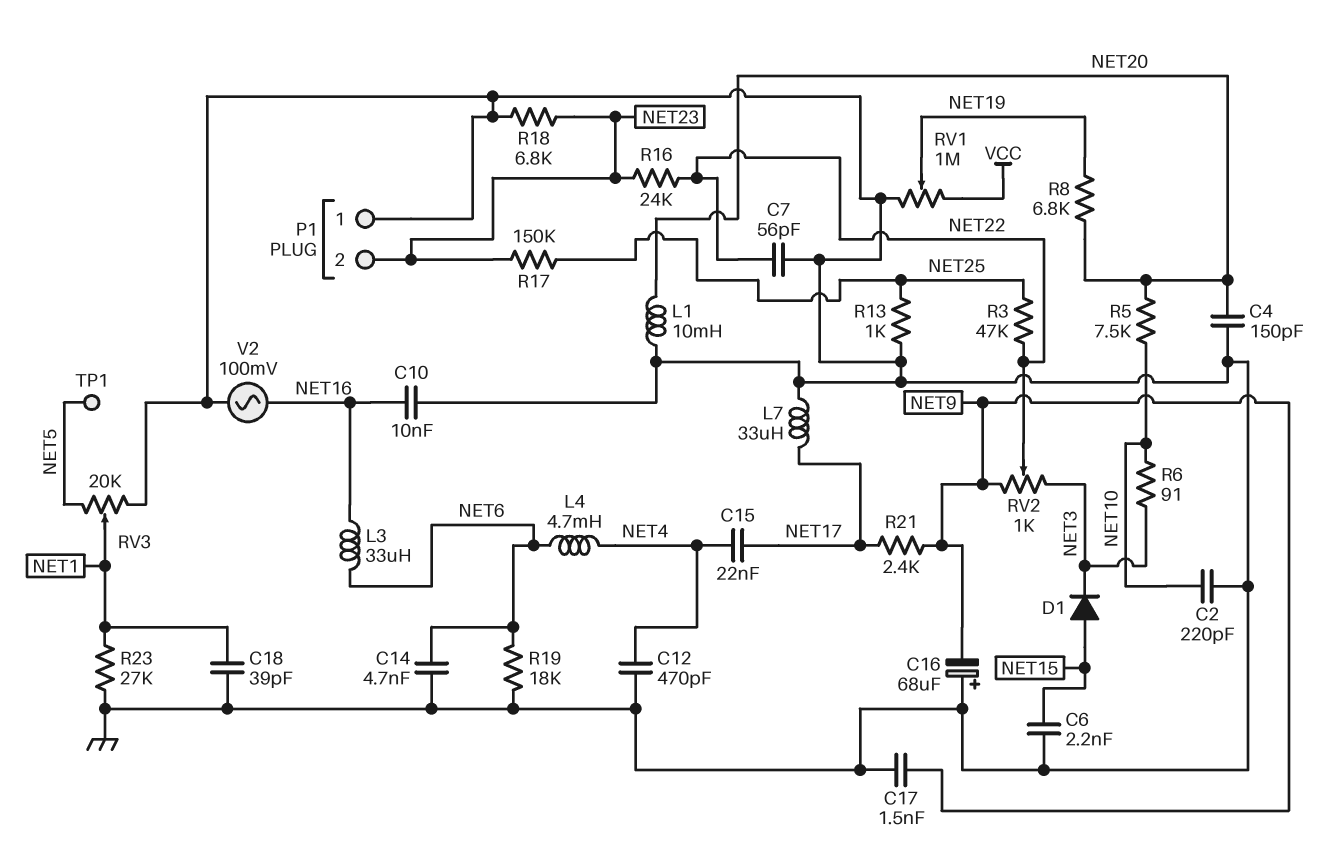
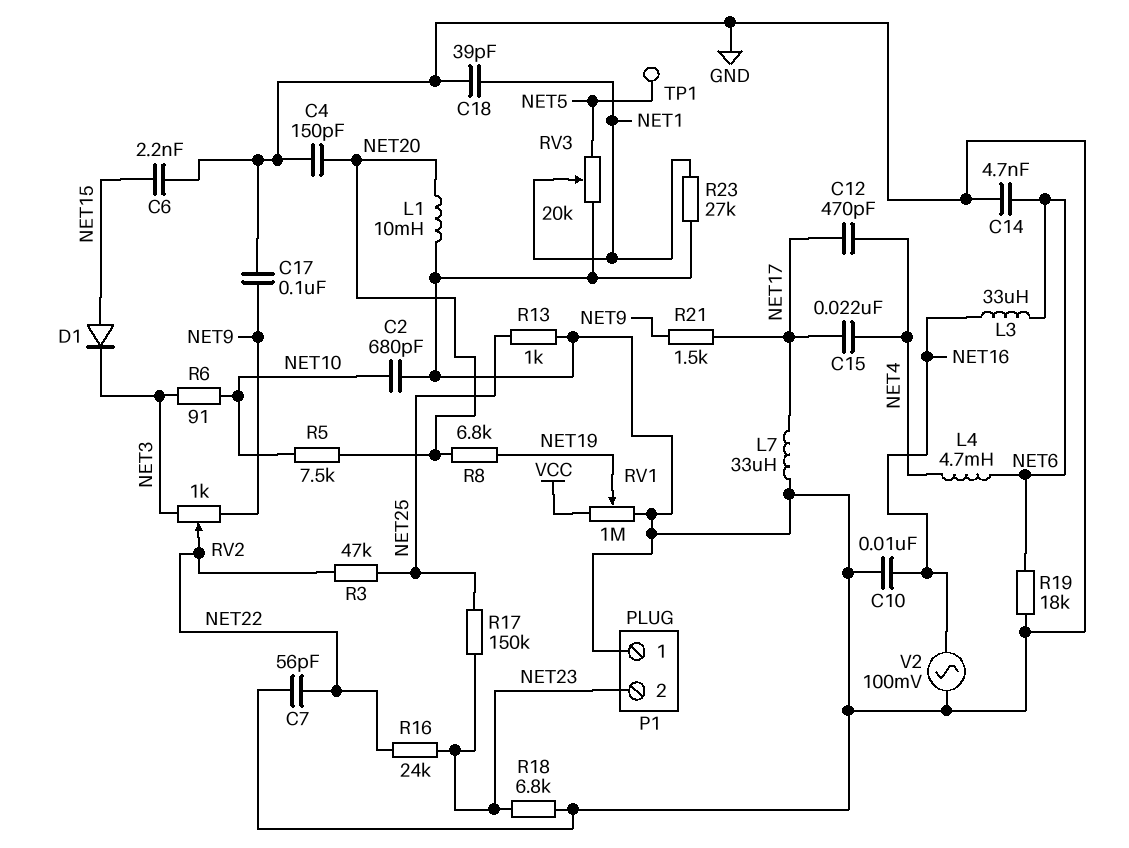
C2: 220pF (GND, NET10) -> 680pF (GND, NET10)
C12: 470pF (GND, NET4) -> 470pF (NET4, NET17)
C16: 68uF (plus GND, minus NET9) -> none
C17: 1.5nF (GND, NET9) -> 100nF (GND, NET9)
R21: 2.4k (NET9, NET17) -> 1.5k (NET9, NET17)

